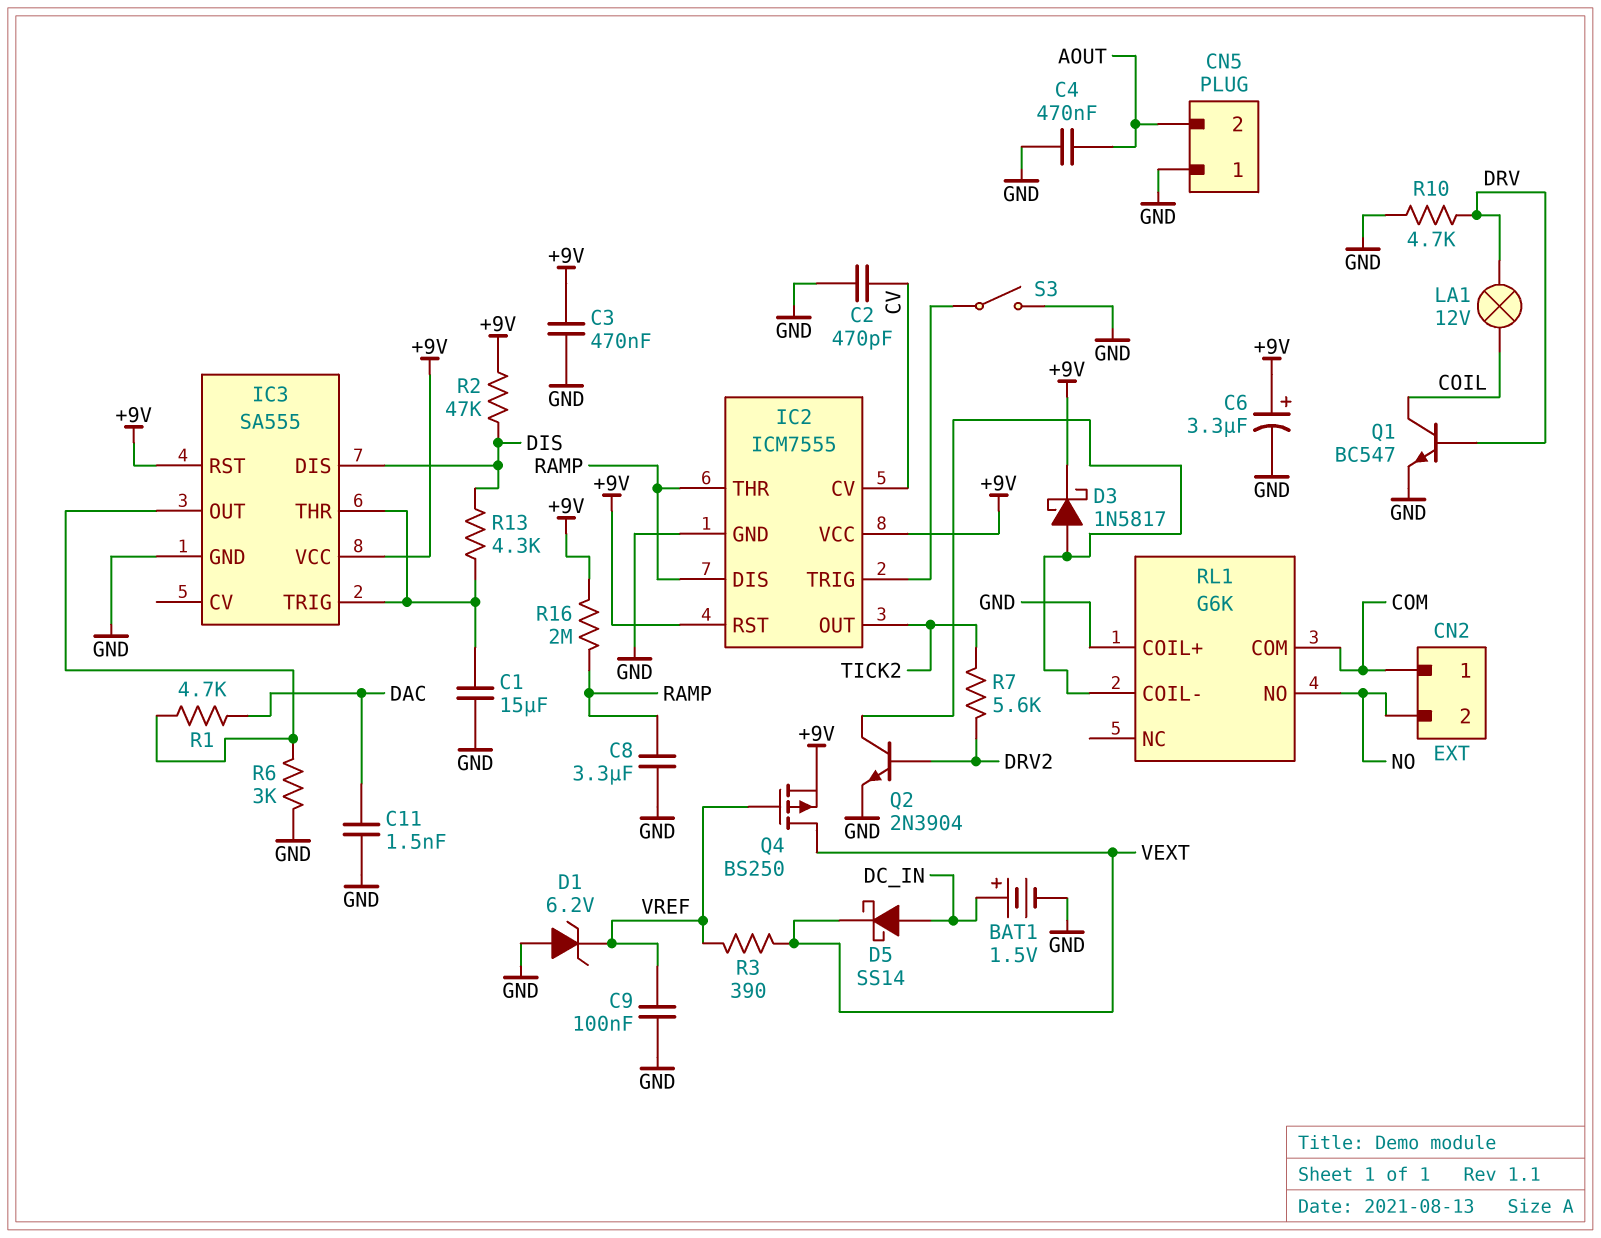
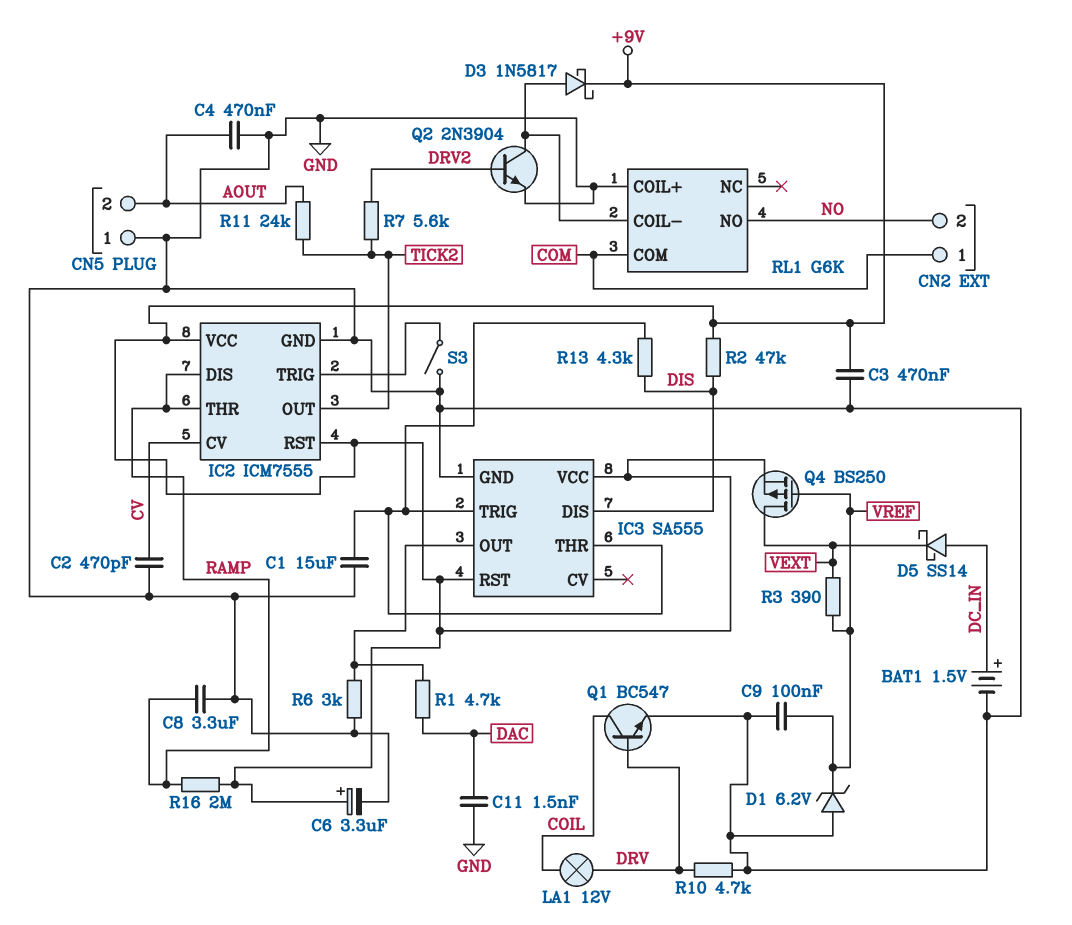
R11: none -> 24k (AOUT, TICK2)

